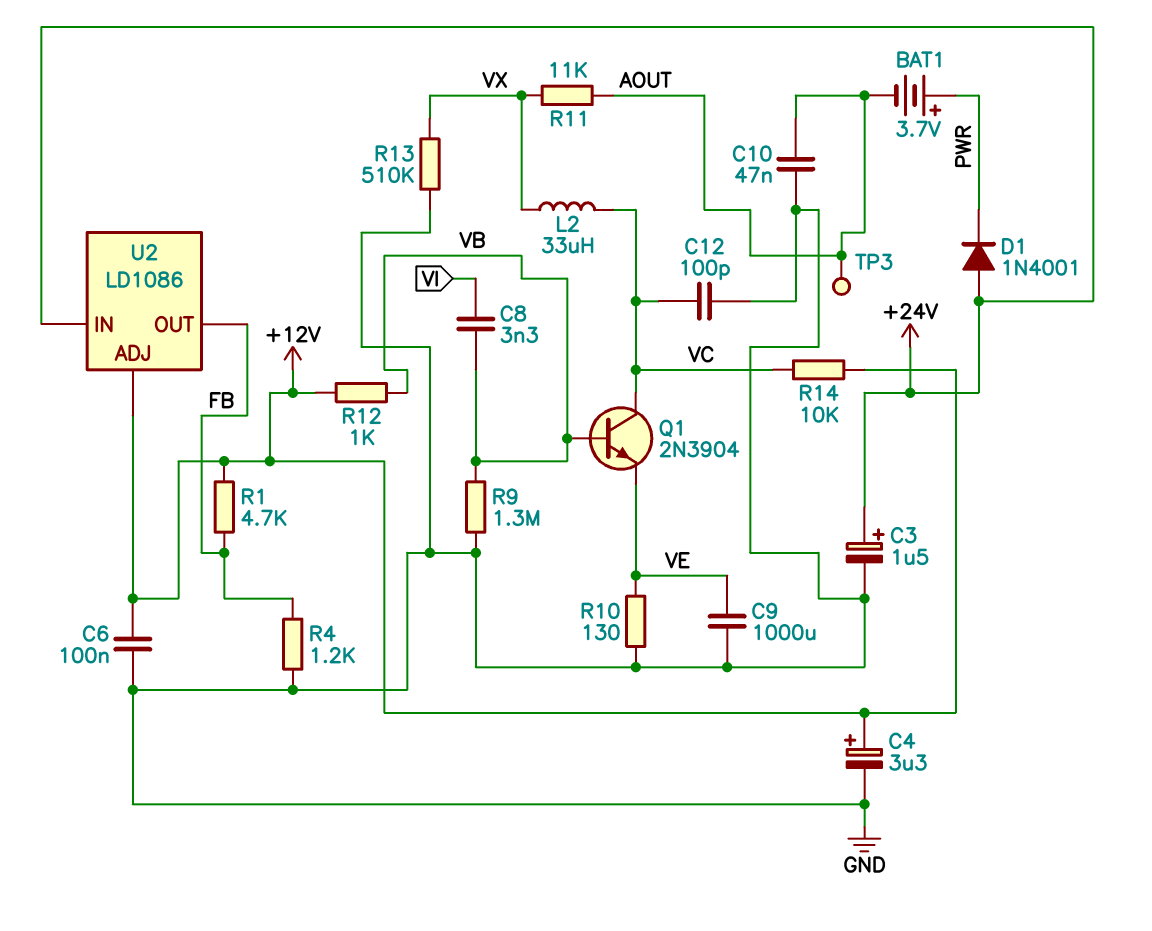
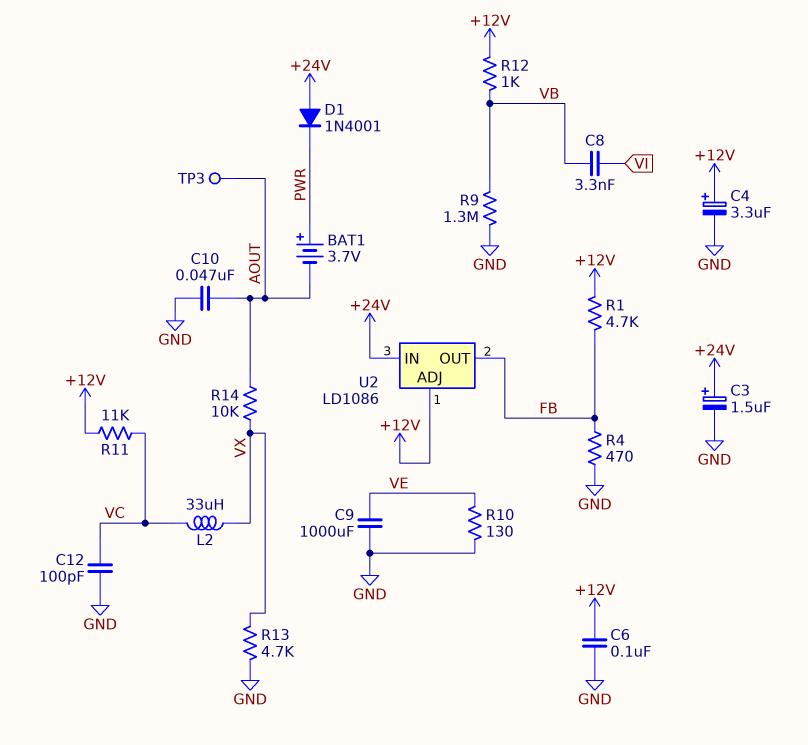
Q1: NPN 2N3904 (B VB, C VC, E VE) -> none
R4: 1.2k (FB, GND) -> 470 (FB, GND)
R11: 11k (AOUT, VX) -> 11k (+12V, VC)
R13: 510k (GND, VX) -> 4.7k (GND, VX)
R14: 10k (+12V, VC) -> 10k (AOUT, VX)

